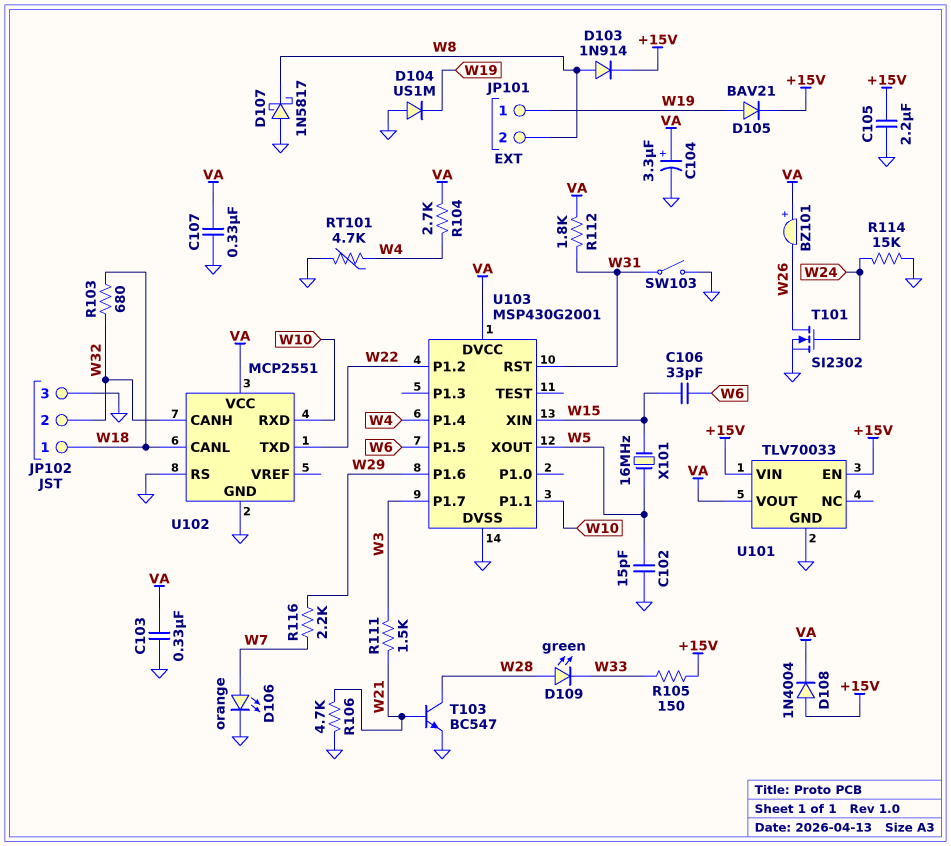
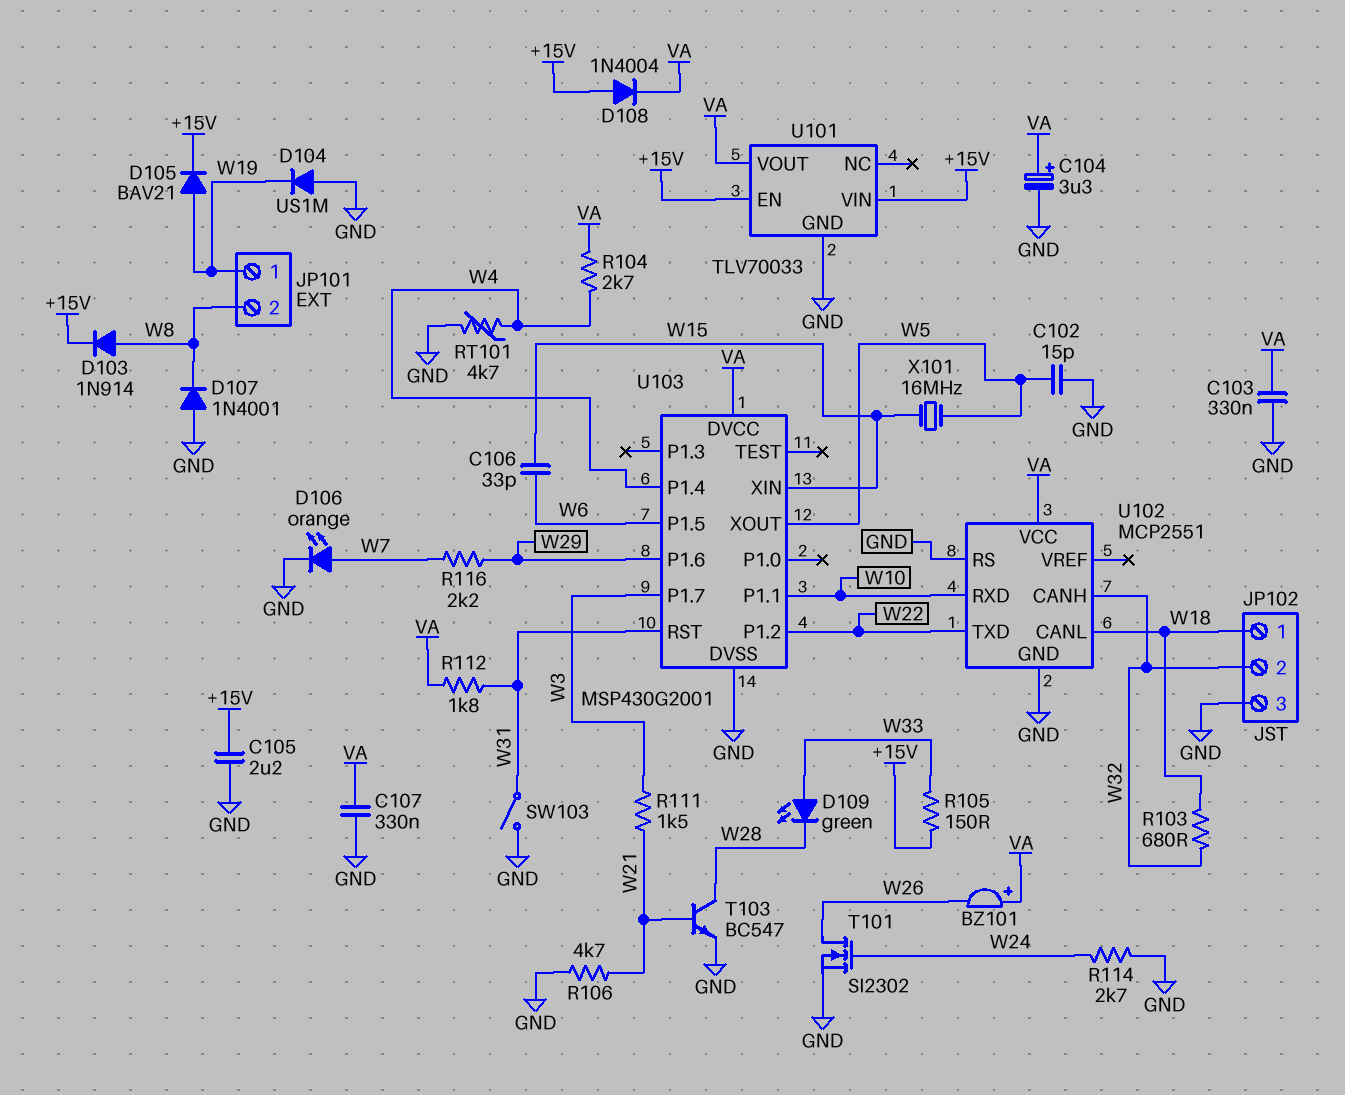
D107: schottky 1N5817 (A GND, K W8) -> diode 1N4001 (A GND, K W8)
D109: LED green (A W28, K W33) -> LED green (A W33, K W28)
R114: 15k (GND, W24) -> 2.7k (GND, W24)

